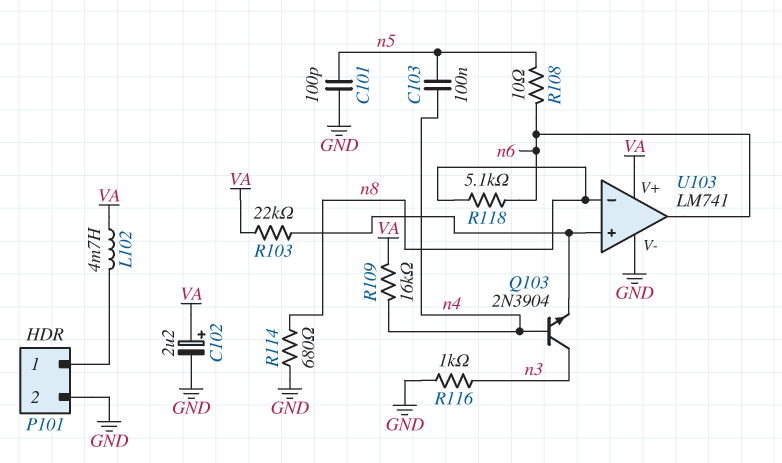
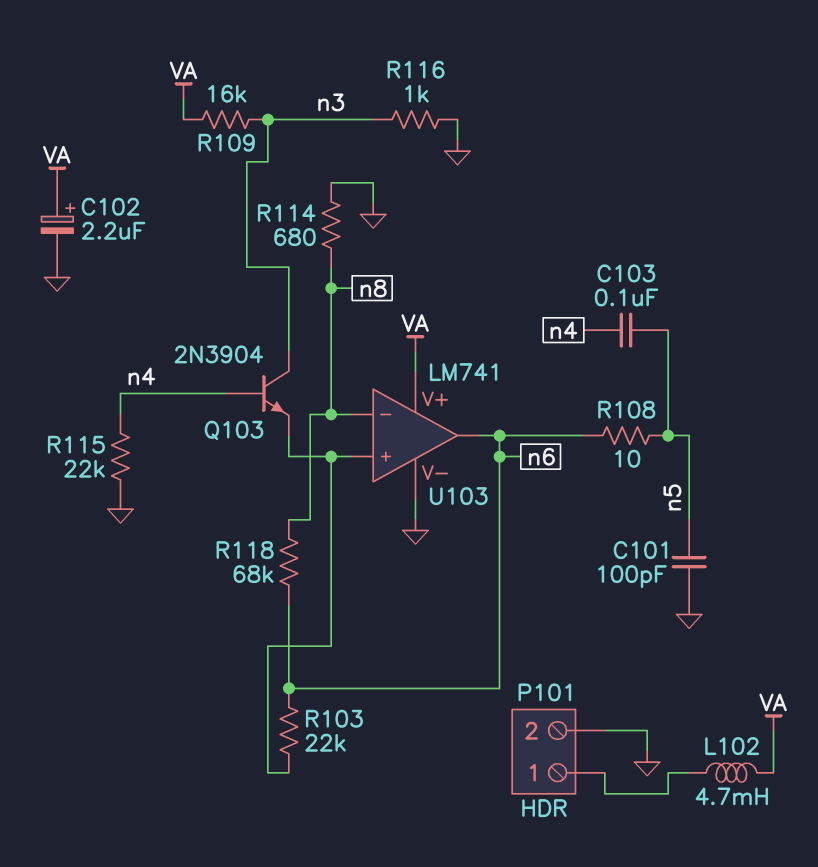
R103: 22k (U103/in+, VA) -> 22k (U103/in+, n6)
R109: 16k (VA, n4) -> 16k (VA, n3)
R115: none -> 22k (GND, n4)
R118: 5.1k (n6, n8) -> 68k (n6, n8)

